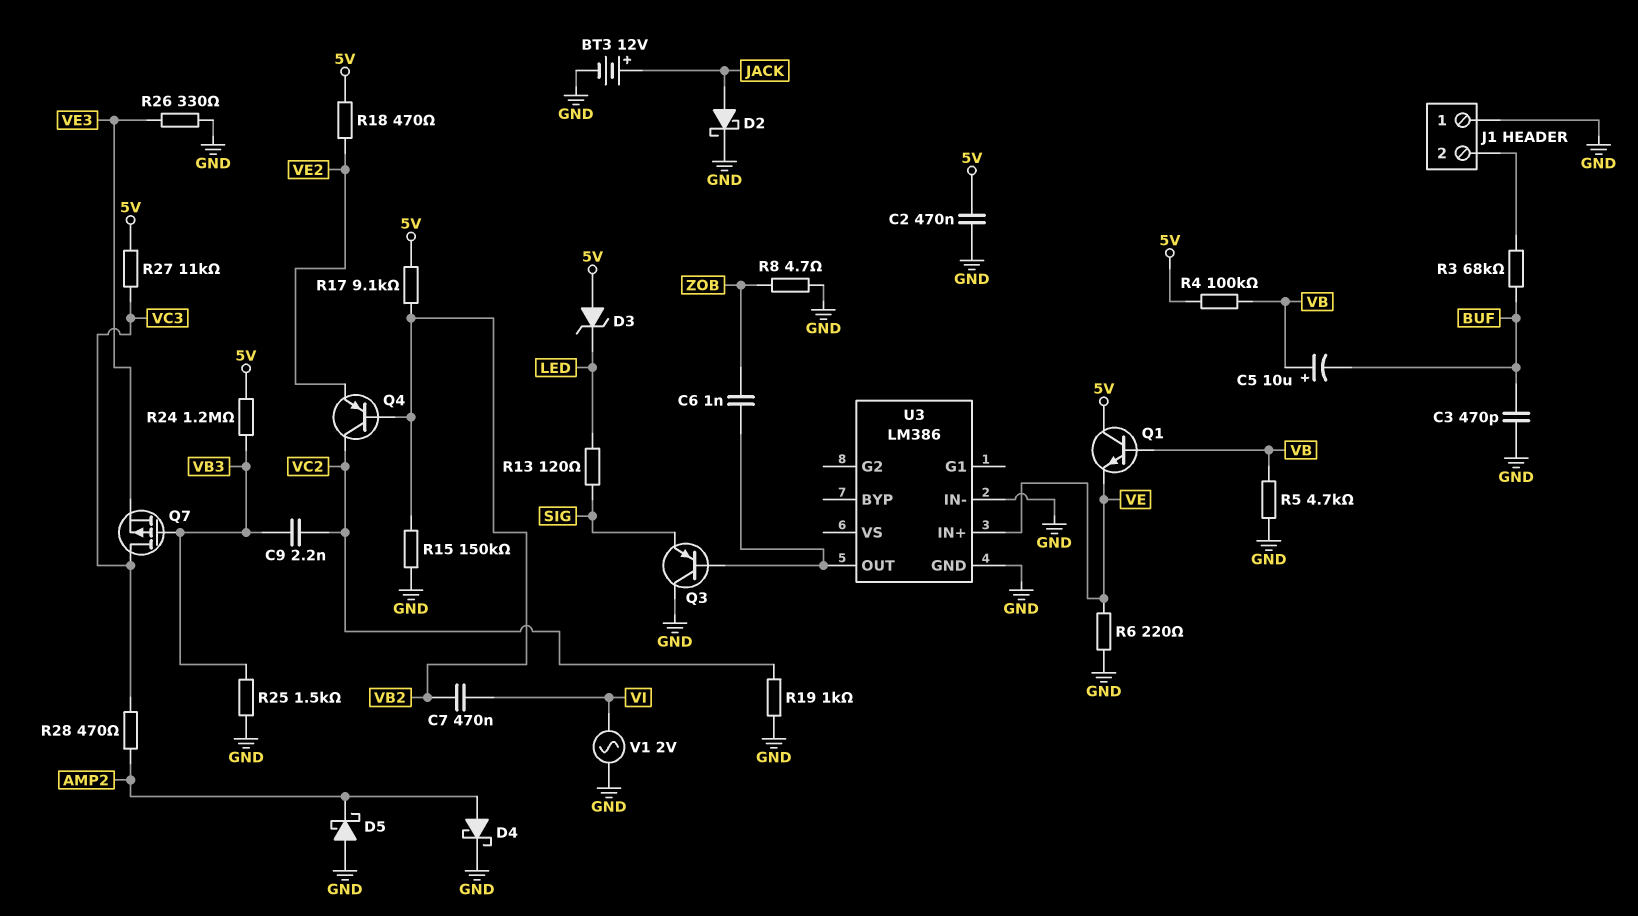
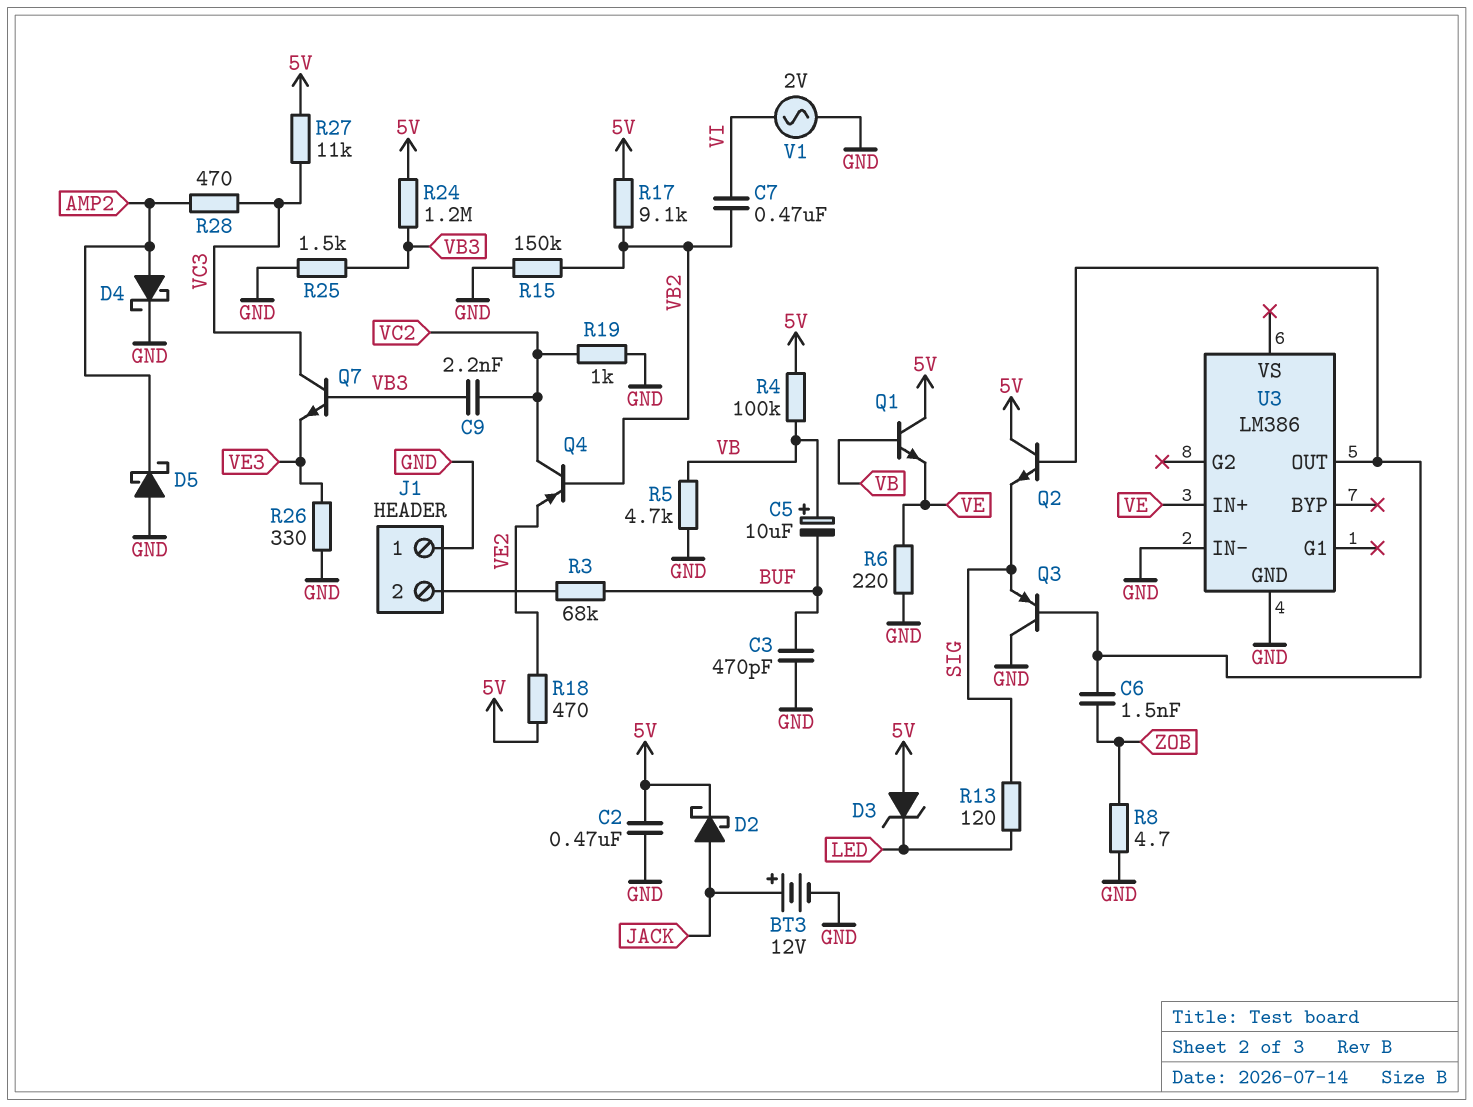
C6: 1nF (U3/OUT, ZOB) -> 1.5nF (U3/OUT, ZOB)
D2: schottky (A JACK, K GND) -> schottky (A JACK, K 5V)
Q2: none -> NPN (B U3/OUT, C 5V, E SIG)
Q7: PMOS (G VB3, D VC3, S VE3) -> NPN (B VB3, C VC3, E VE3)

